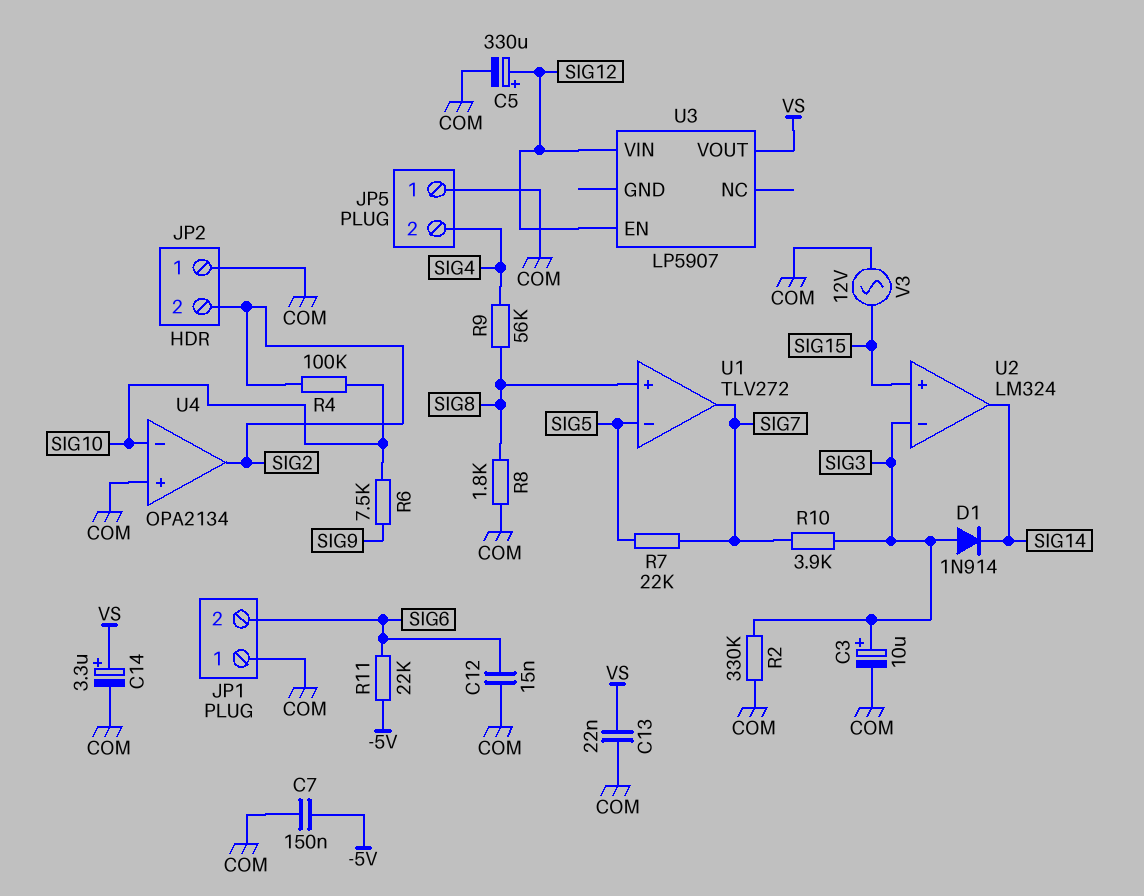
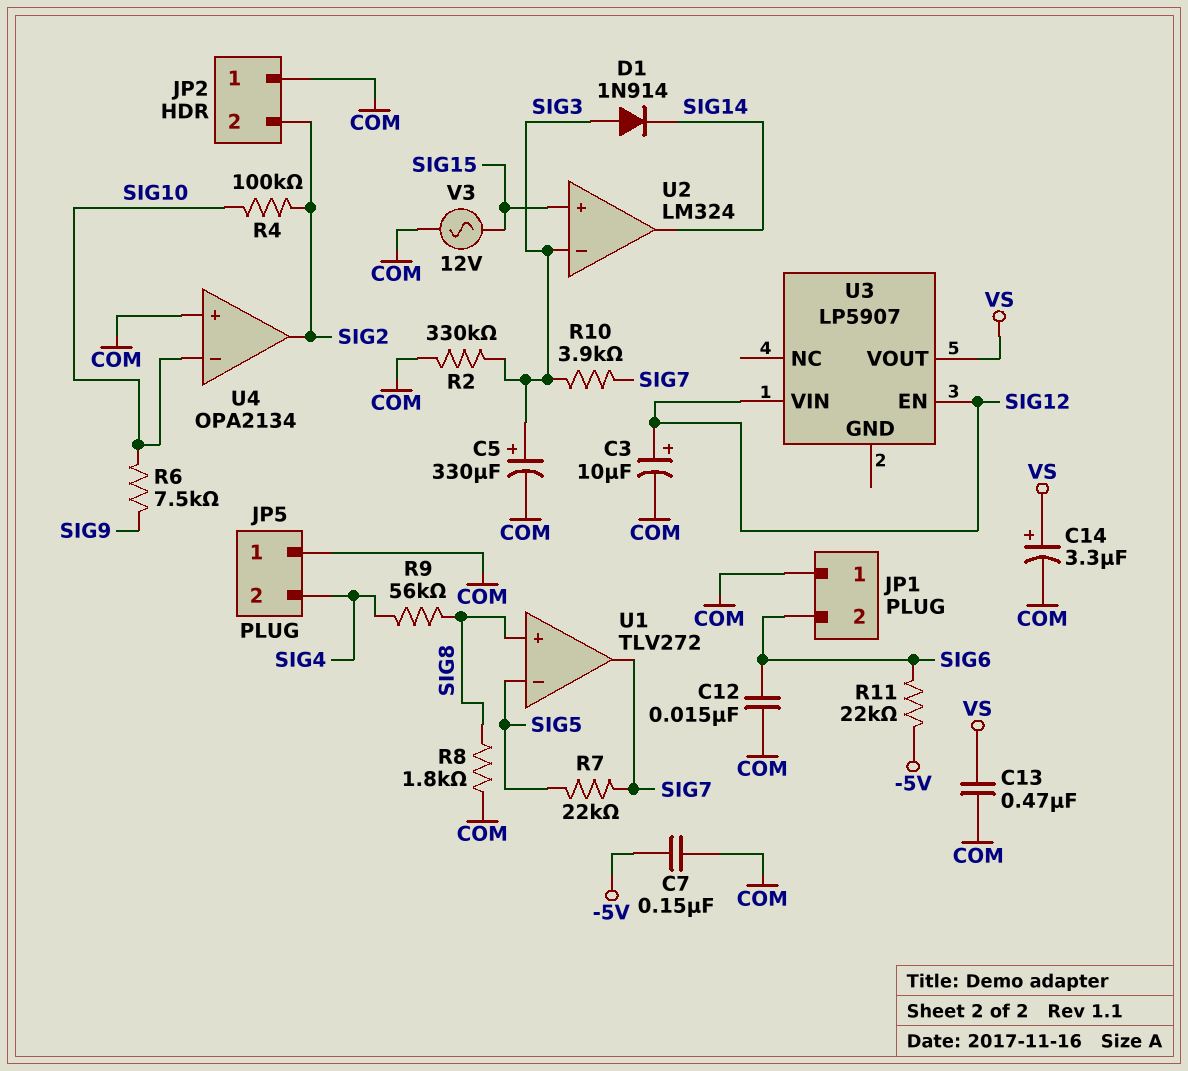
C3: 10uF (plus SIG3, minus COM) -> 10uF (plus SIG12, minus COM)
C5: 330uF (plus SIG12, minus COM) -> 330uF (plus SIG3, minus COM)
C13: 22nF (COM, VS) -> 470nF (COM, VS)

